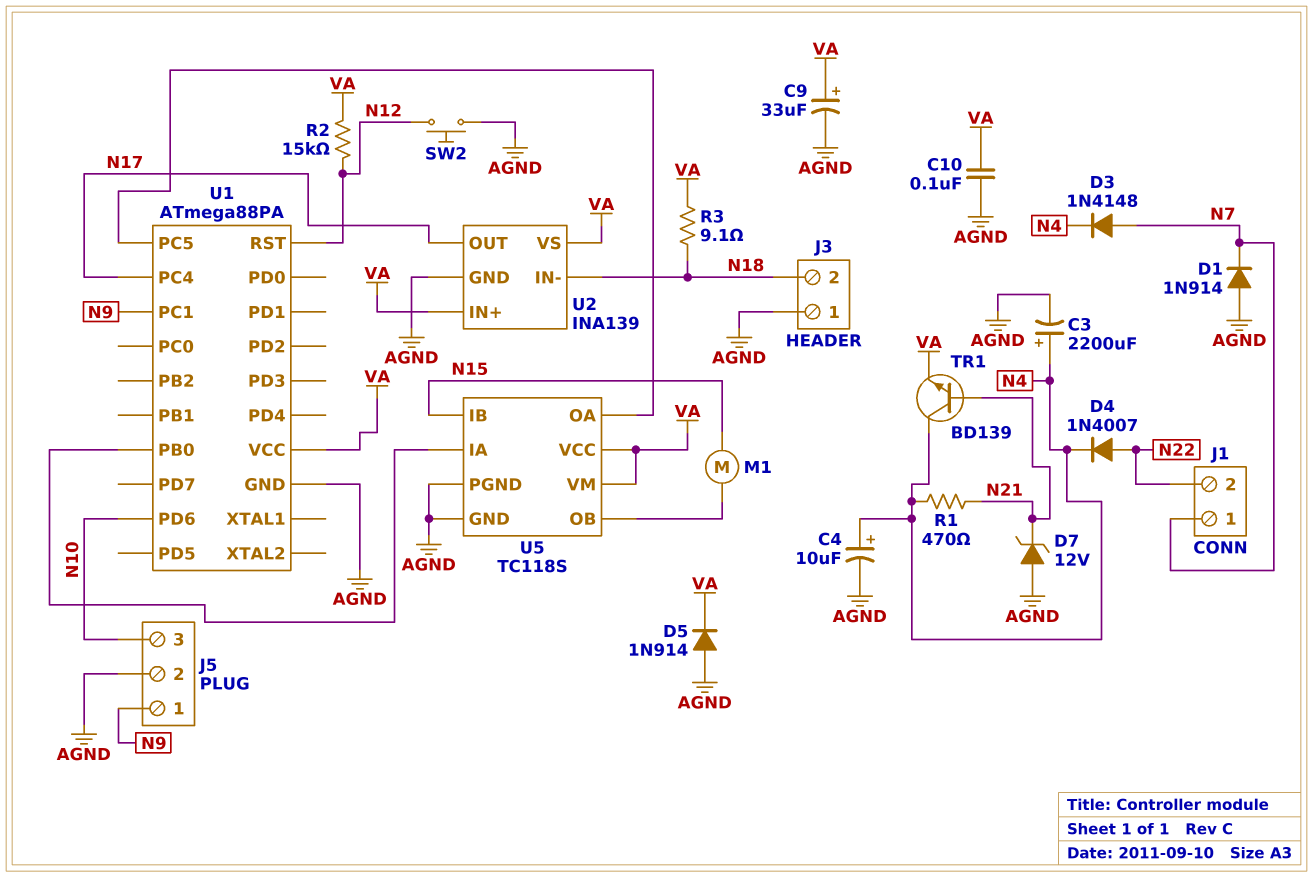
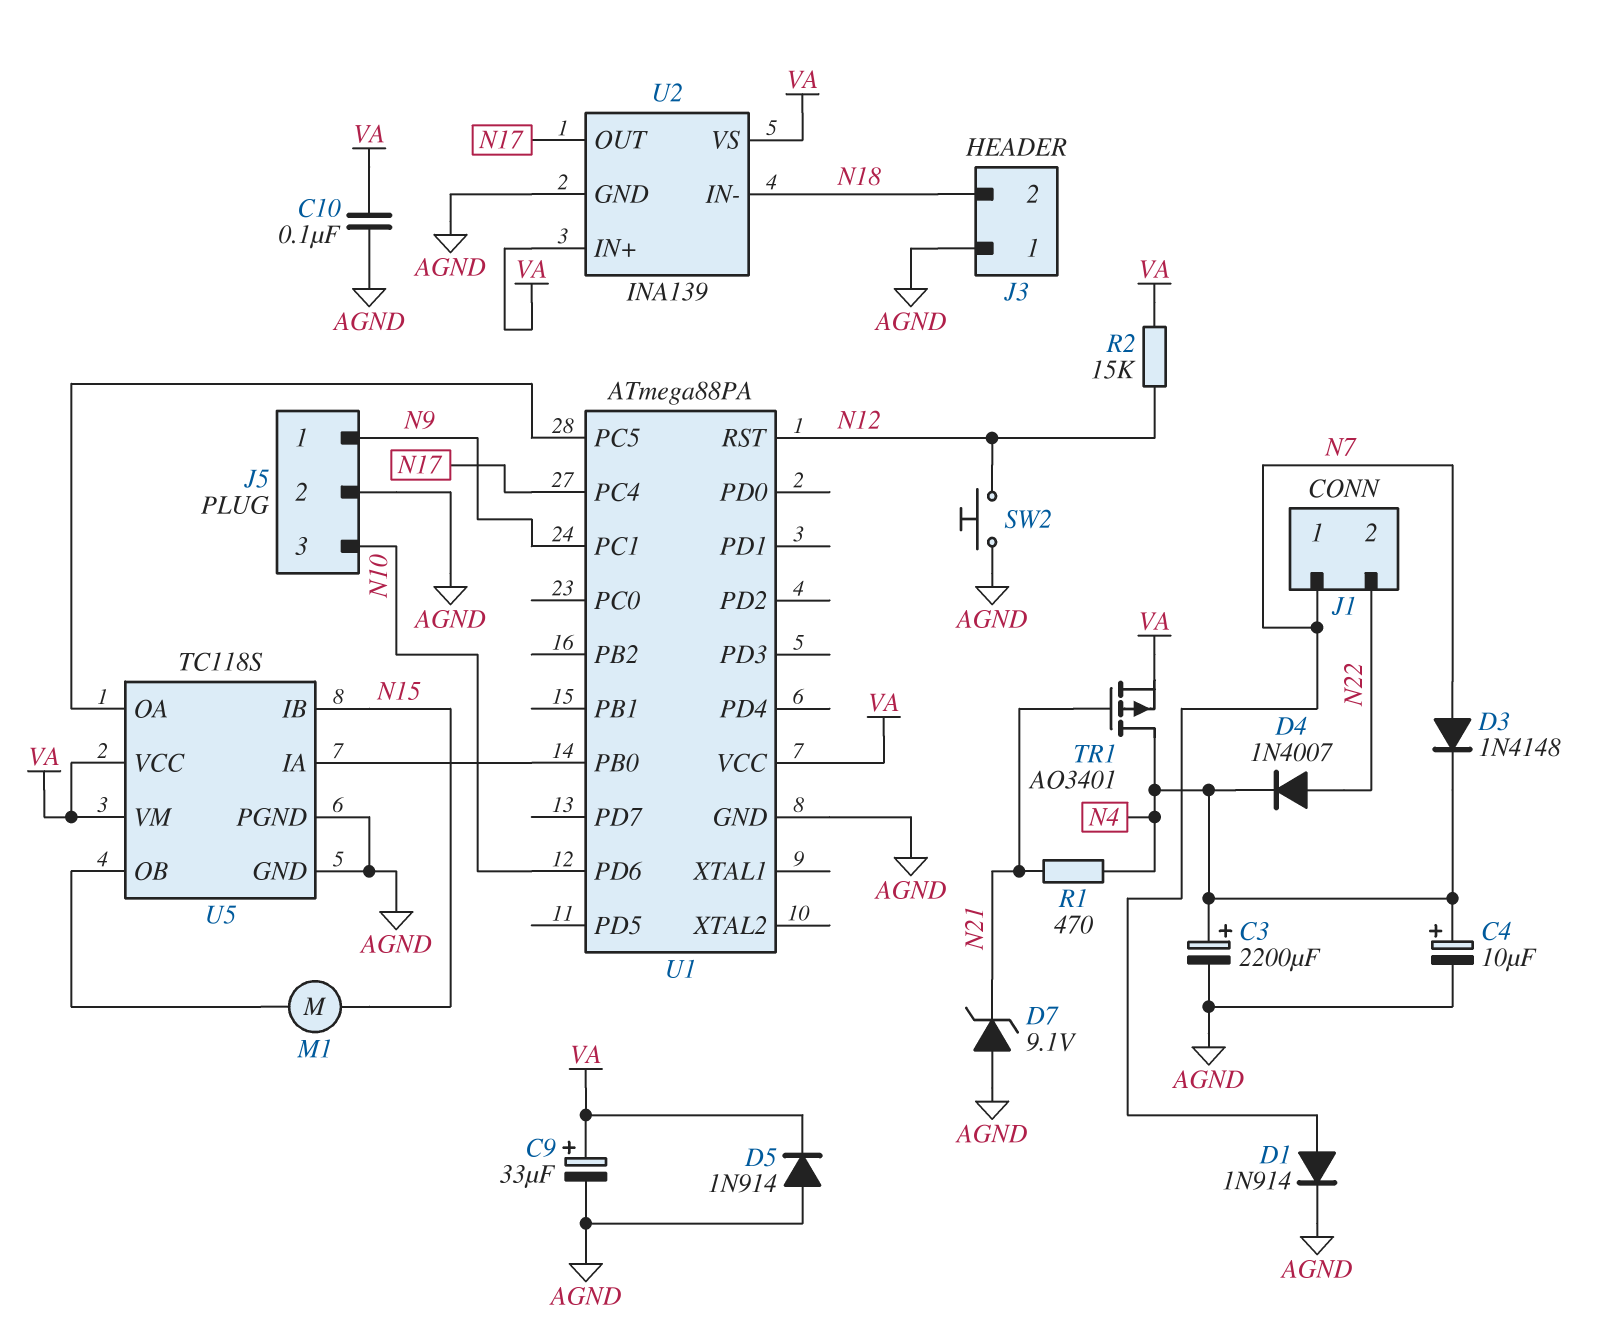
D1: diode 1N914 (A AGND, K N7) -> diode 1N914 (A N7, K AGND)
D7: zener 12V (A AGND, K N21) -> zener 9.1V (A AGND, K N21)
R3: 9.1 (N18, VA) -> none
TR1: NPN BD139 (B N21, C N4, E VA) -> PMOS AO3401 (G N21, D N4, S VA)

